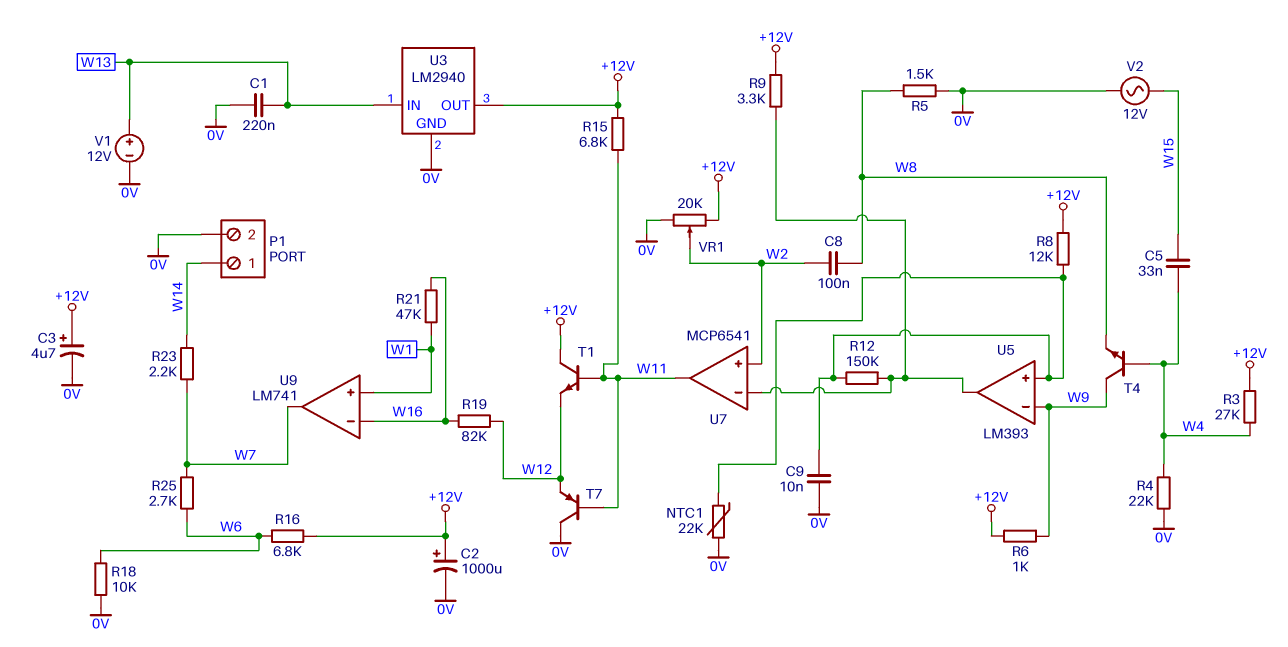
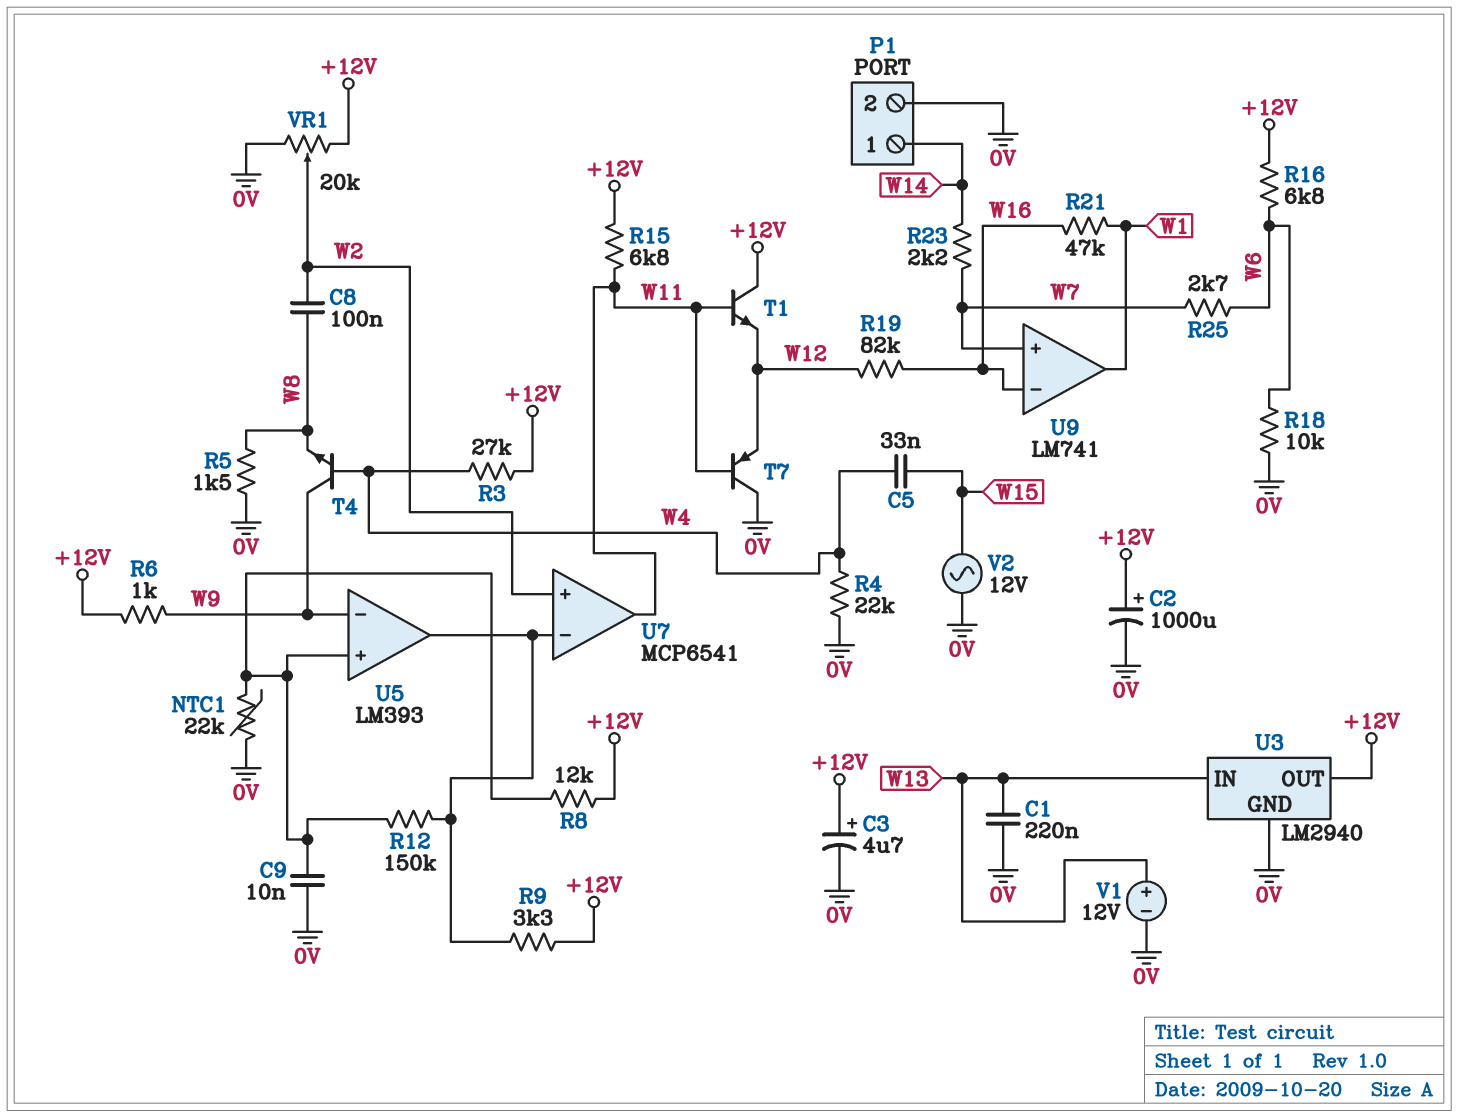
U9 pin in+: W1 -> W7
U9 pin out: W7 -> W1

